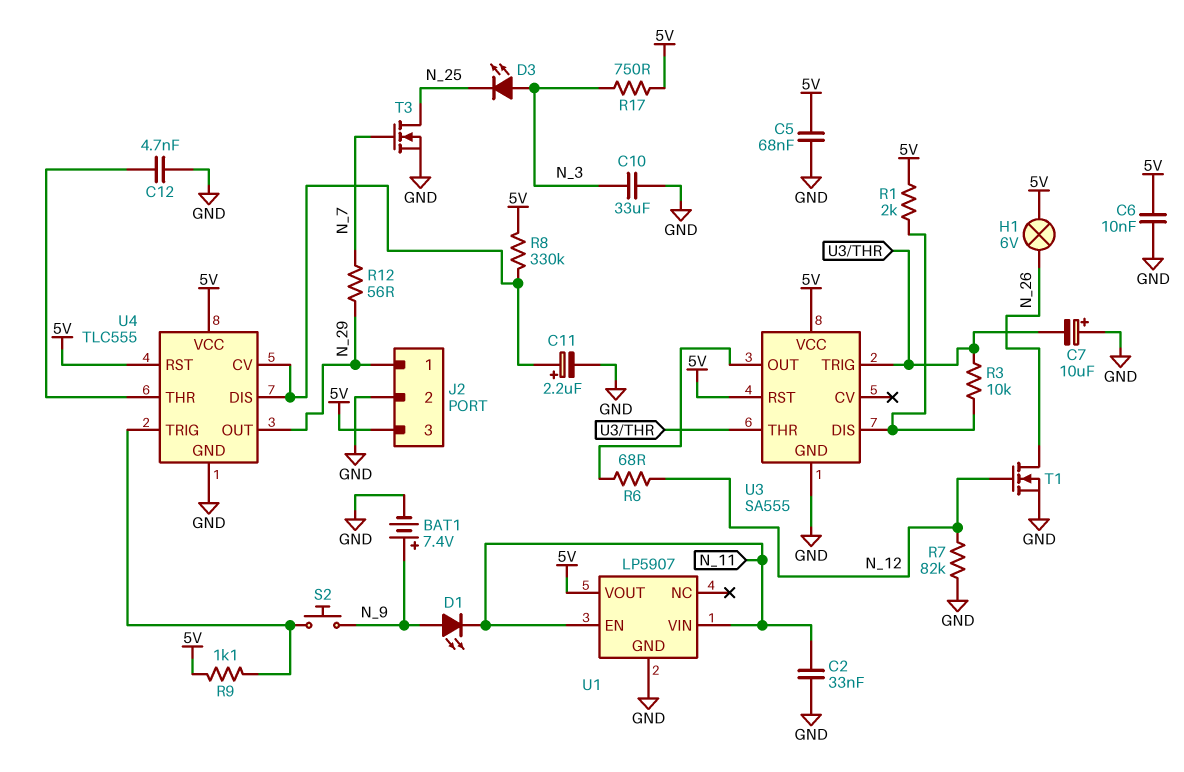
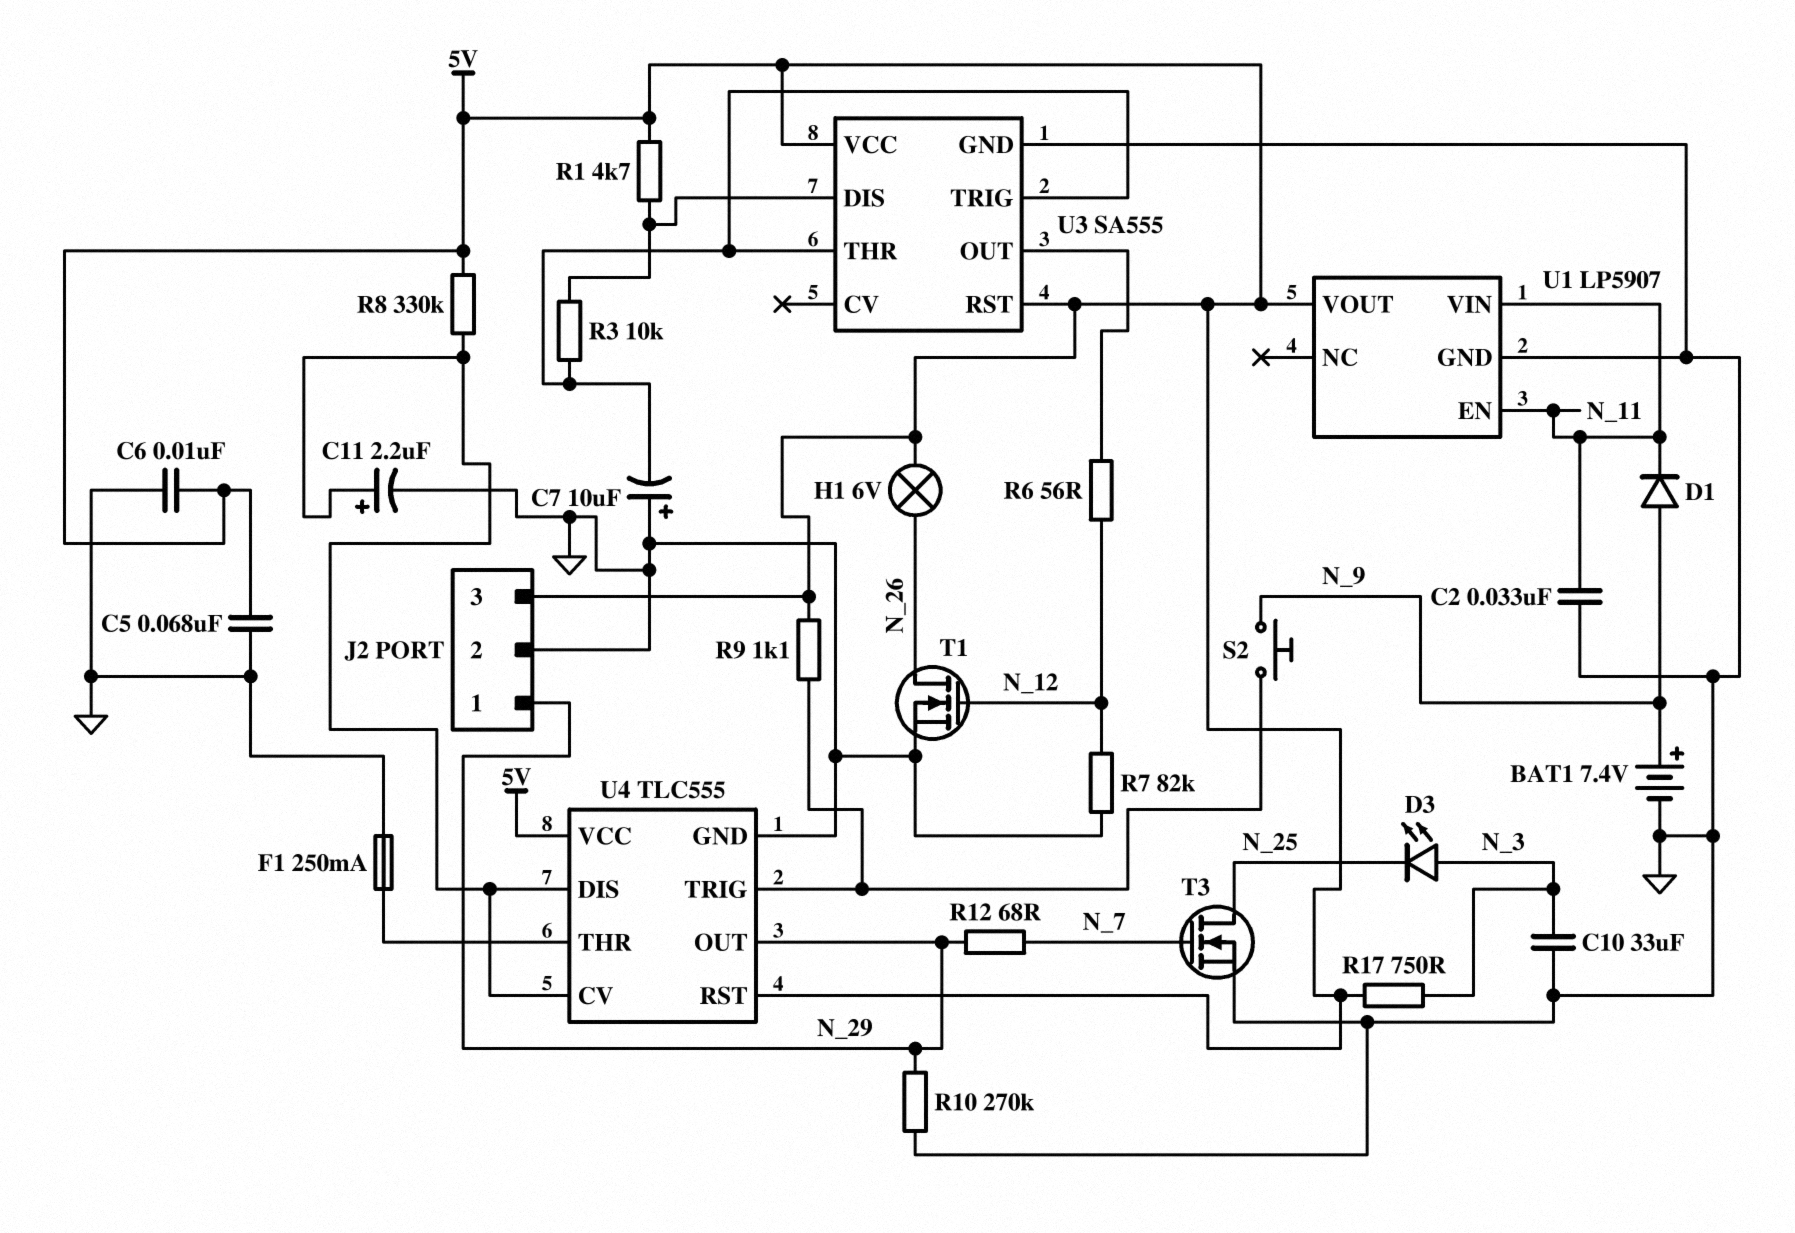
C12: 4.7nF (GND, U4/THR) -> none
D1: LED (A N_9, K N_11) -> diode (A N_9, K N_11)
F1: none -> 250mA (GND, U4/THR)
R1: 2k (5V, U3/DIS) -> 4.7k (5V, U3/DIS)
R6: 68 (N_12, U3/OUT) -> 56 (N_12, U3/OUT)
R10: none -> 270k (GND, N_29)
R12: 56 (N_7, N_29) -> 68 (N_7, N_29)

